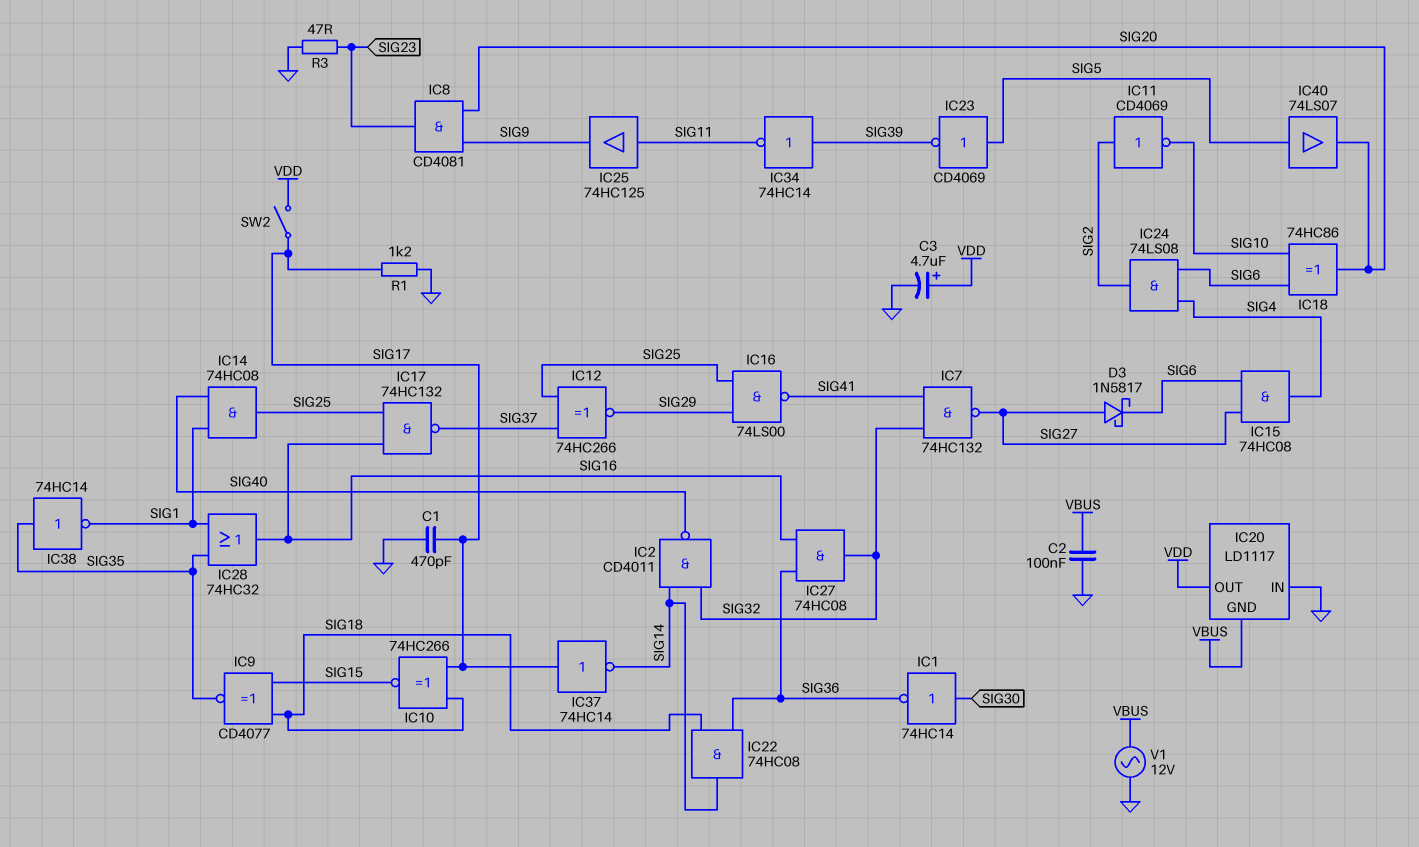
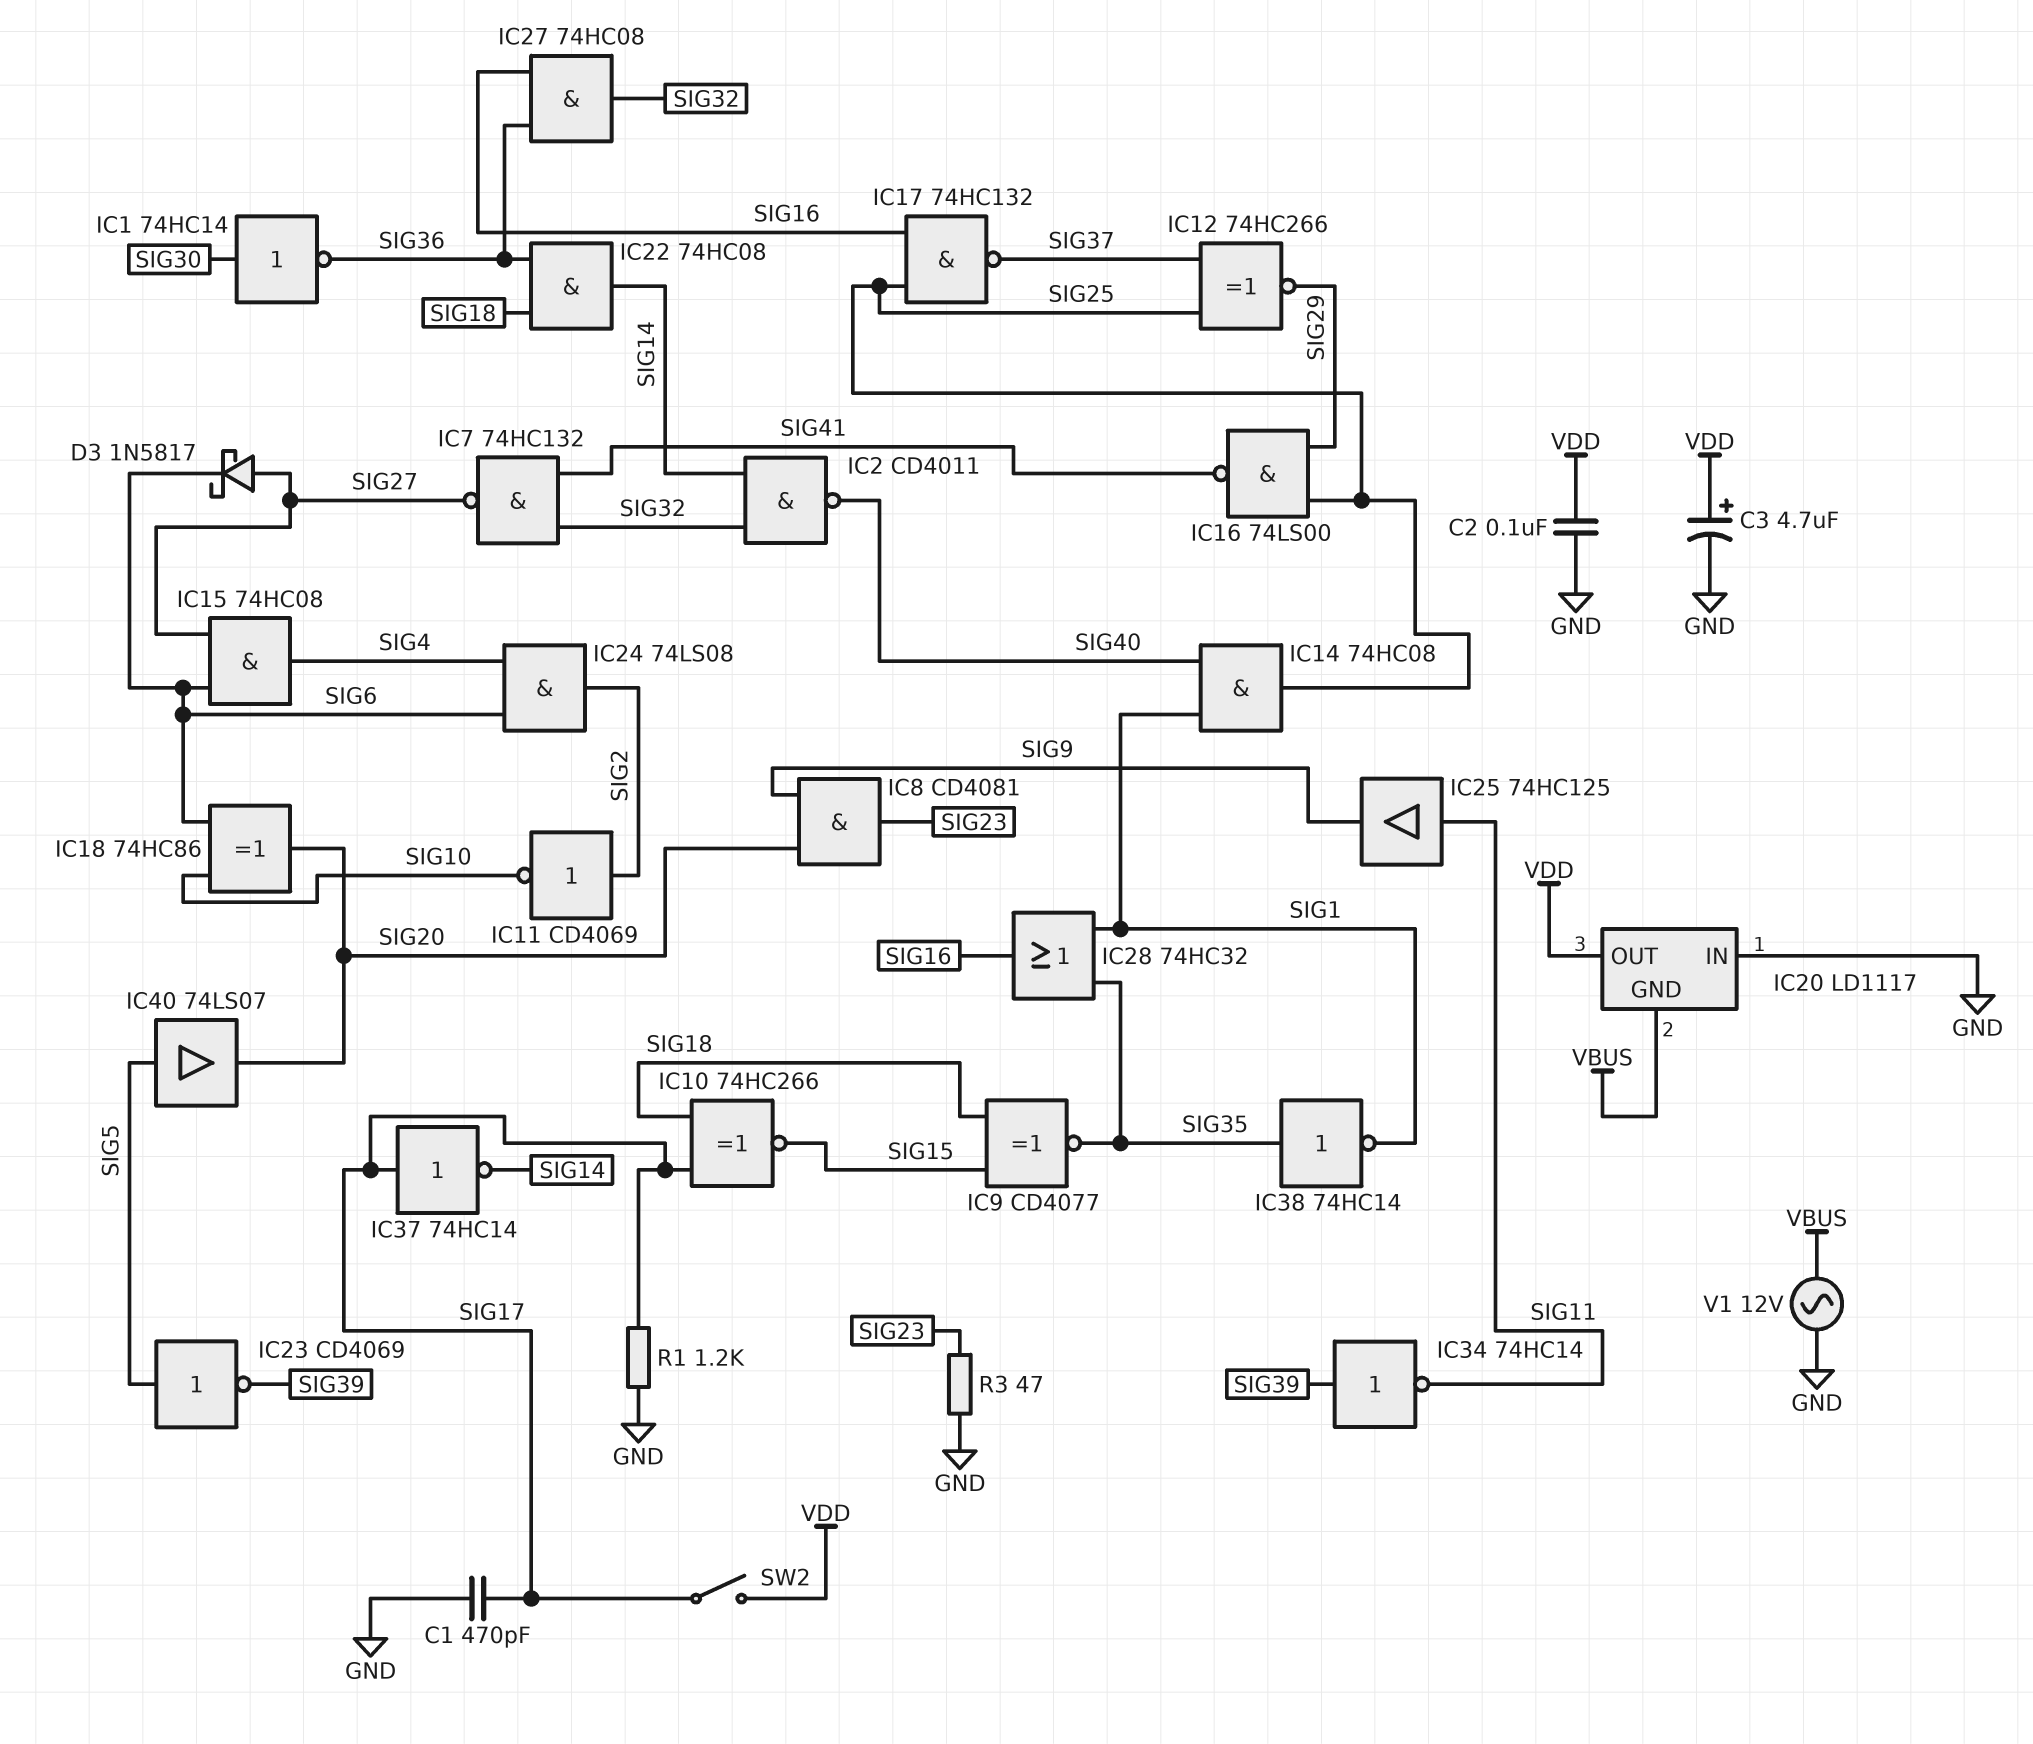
C2: 100nF (GND, VBUS) -> 100nF (GND, VDD)

